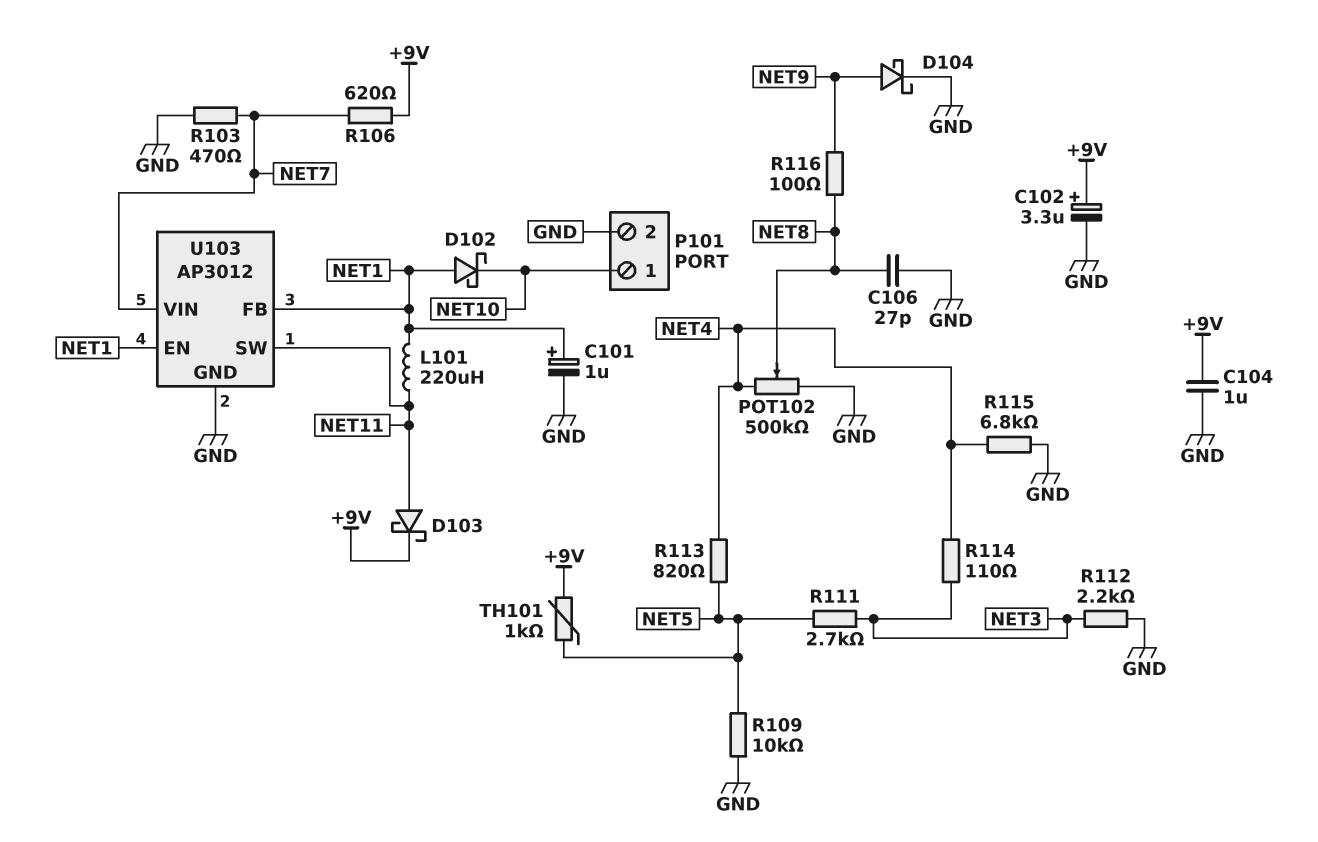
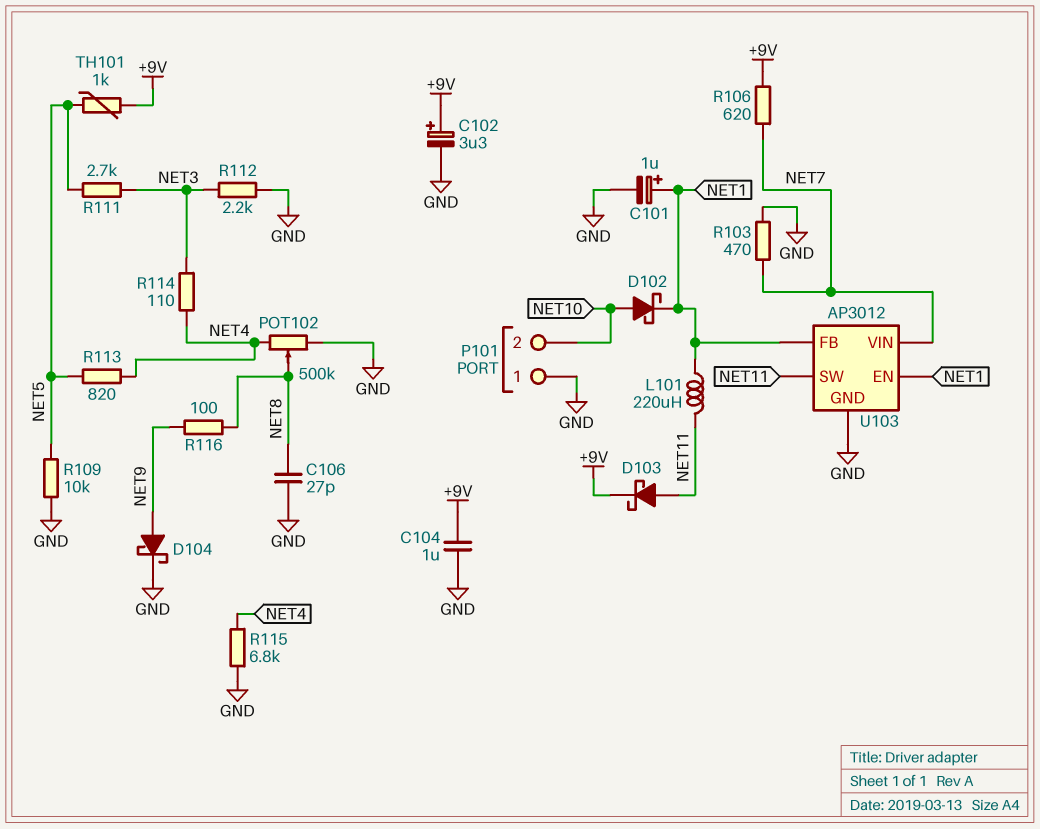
D102: schottky (A NET1, K NET10) -> schottky (A NET10, K NET1)
P101 pin 1: NET10 -> GND
P101 pin 2: GND -> NET10

